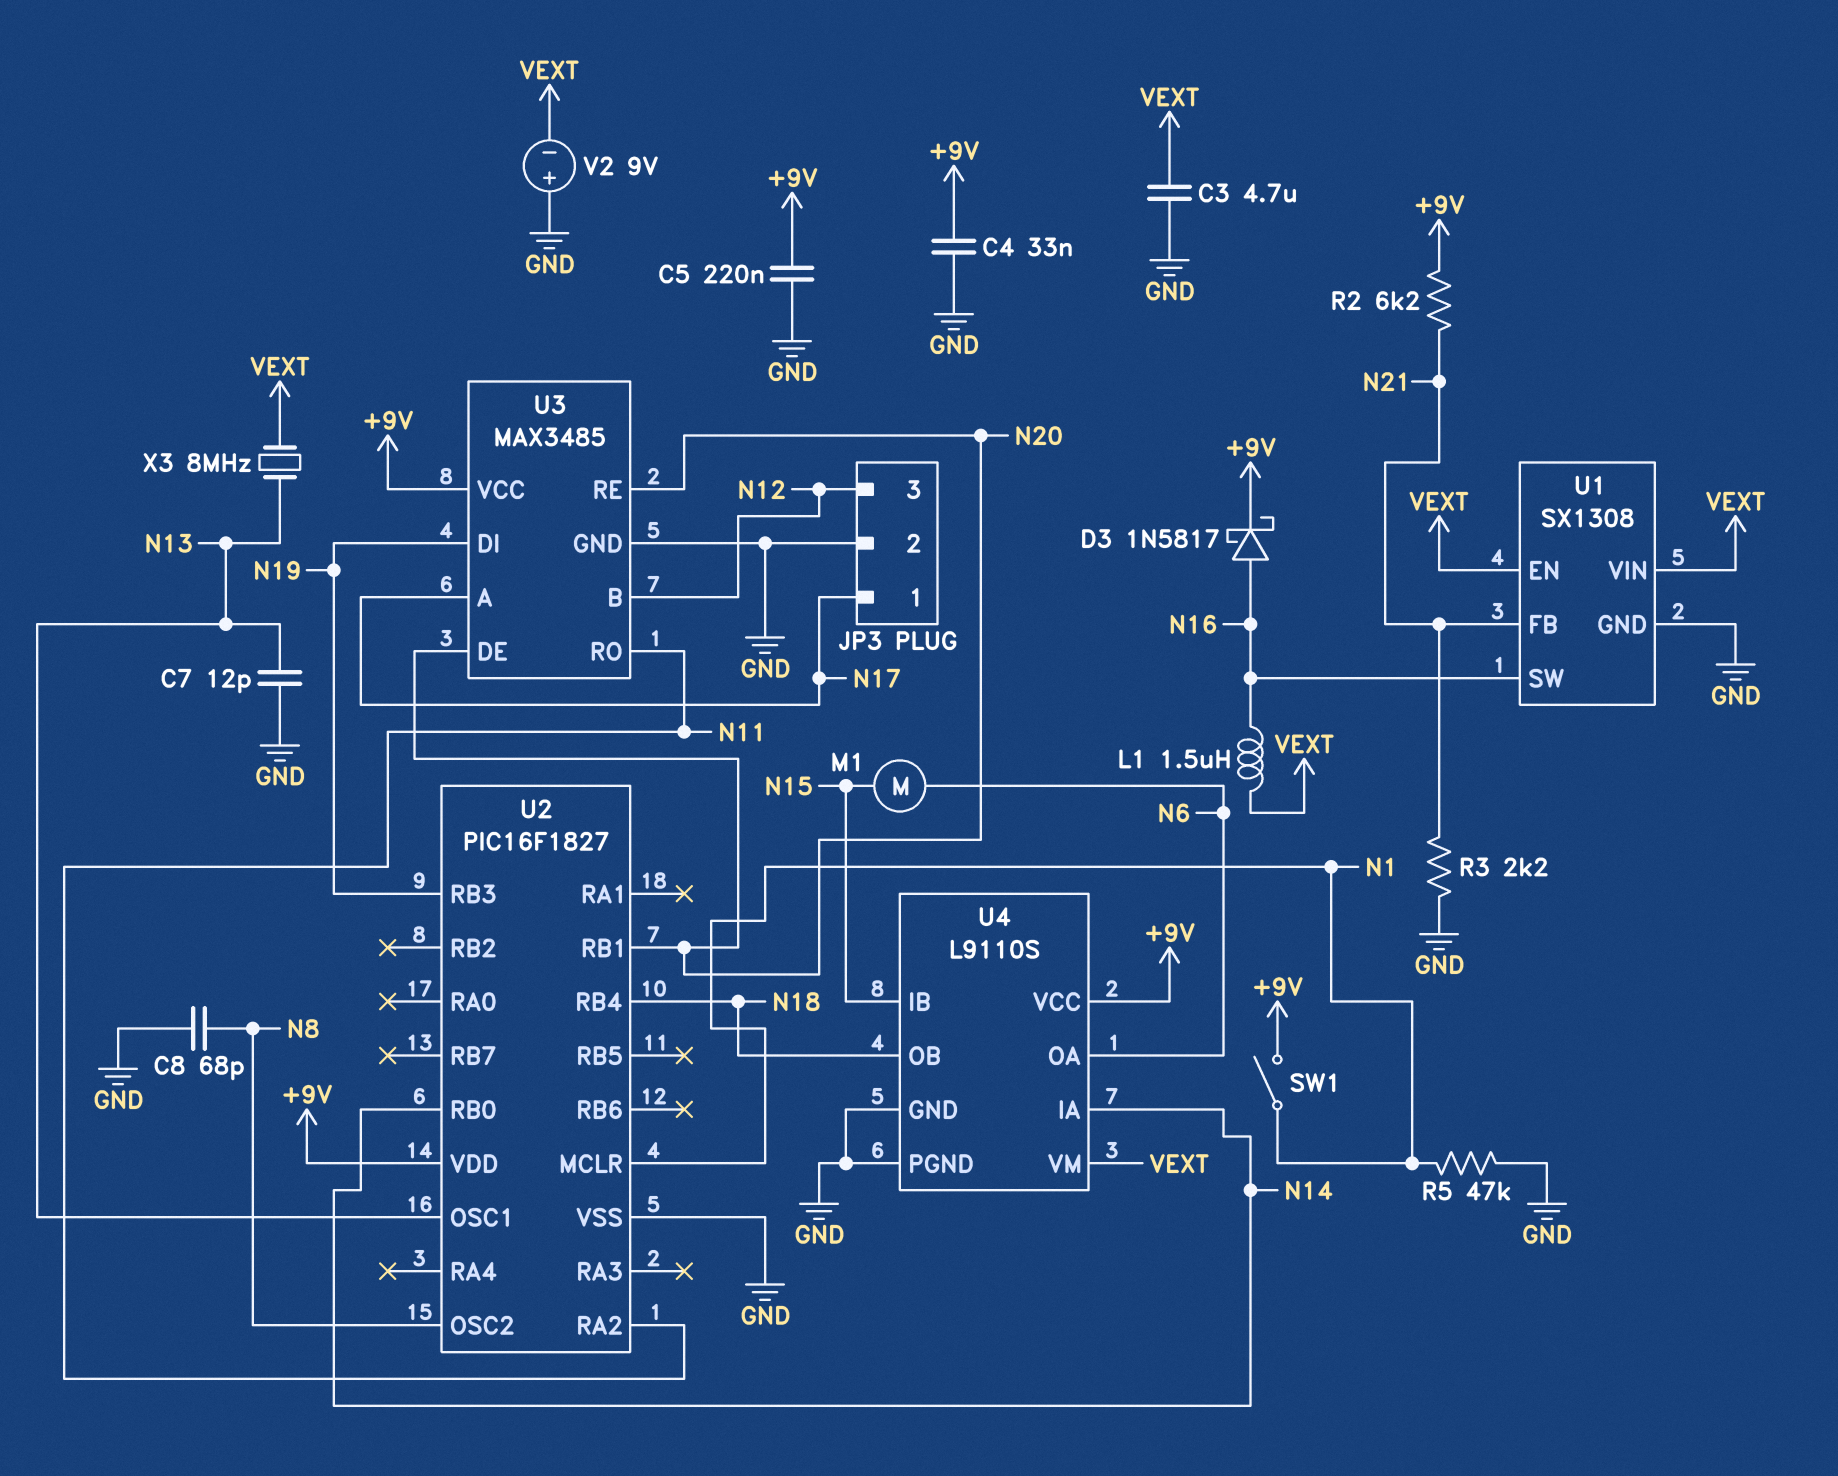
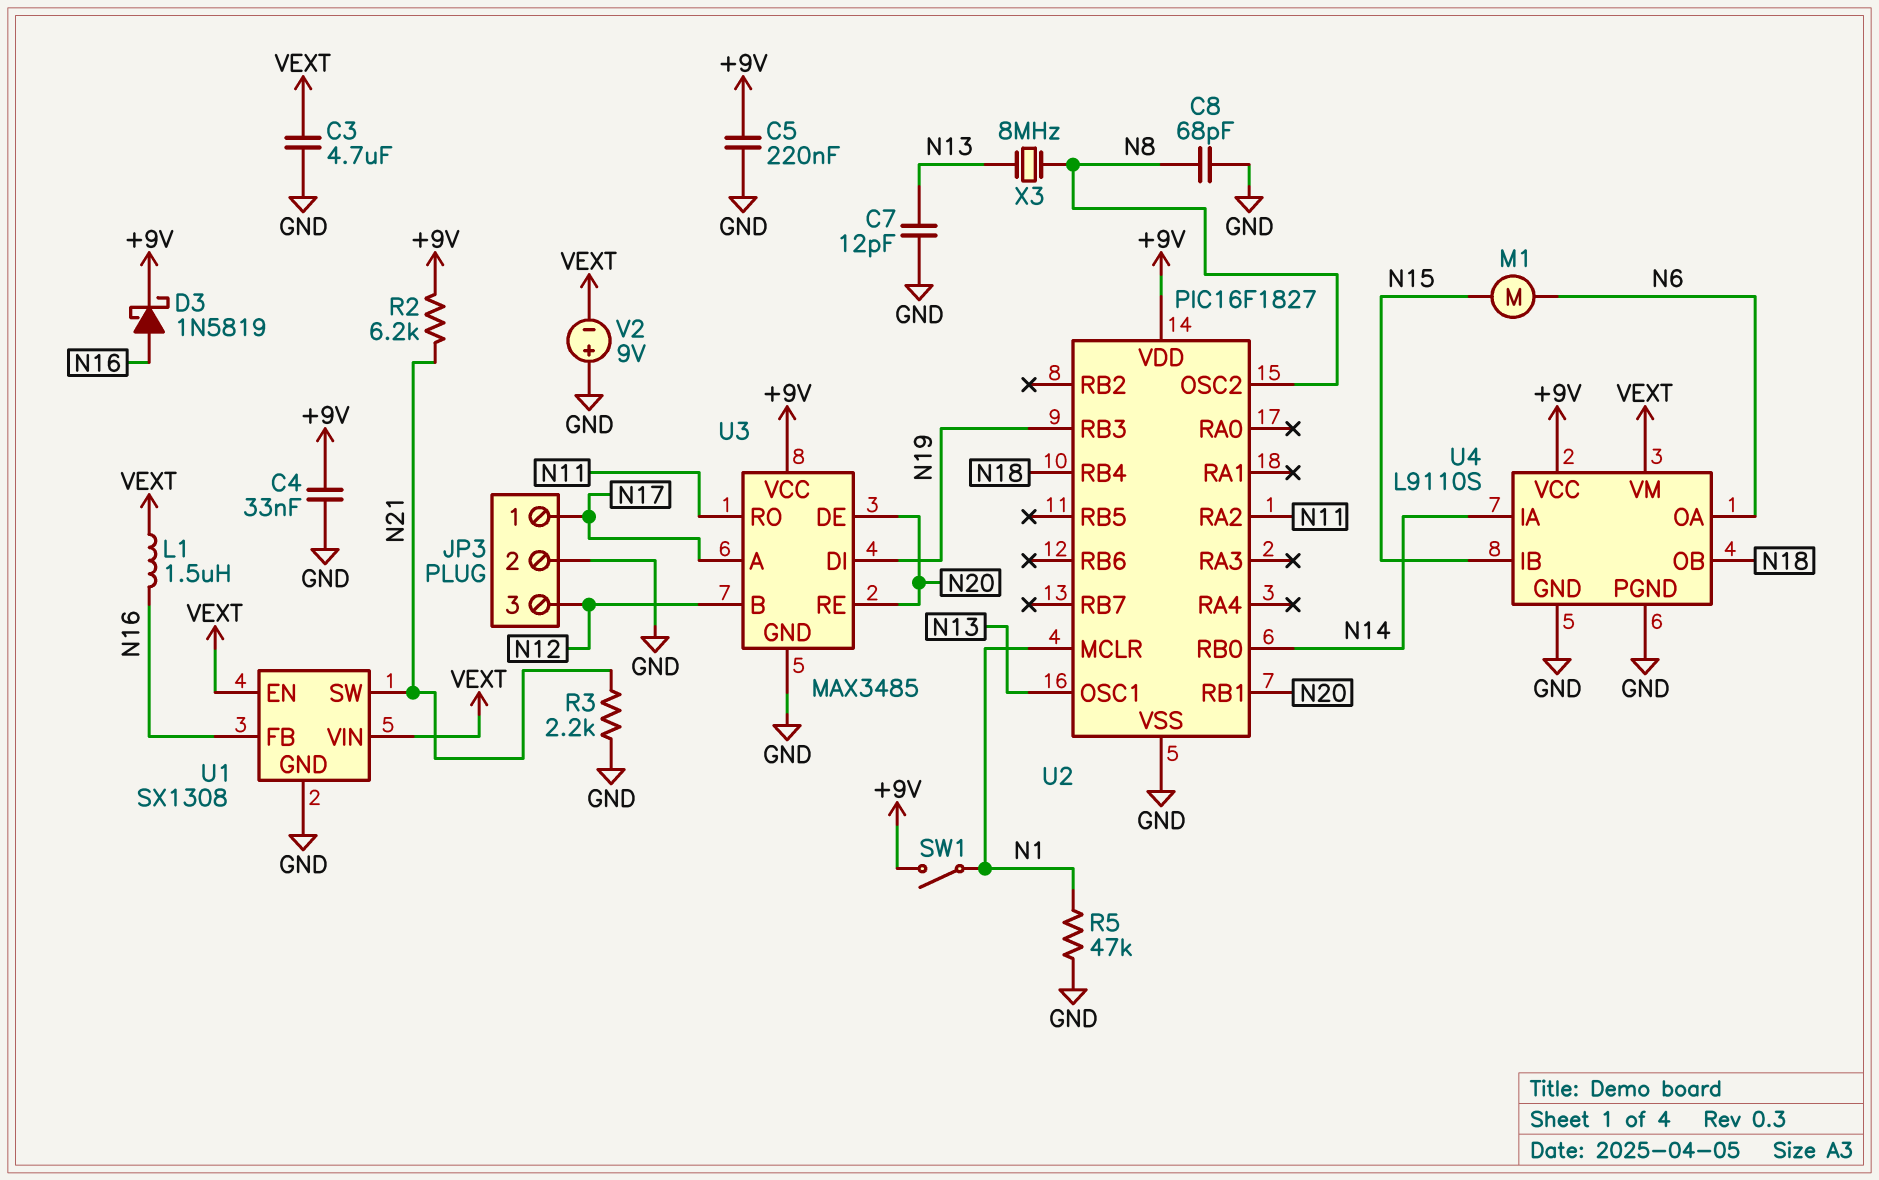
D3: schottky 1N5817 (A N16, K +9V) -> schottky 1N5819 (A N16, K +9V)
U1 pin FB: N21 -> N16
U1 pin SW: N16 -> N21
X3: 8MHz (N13, VEXT) -> 8MHz (N8, N13)

